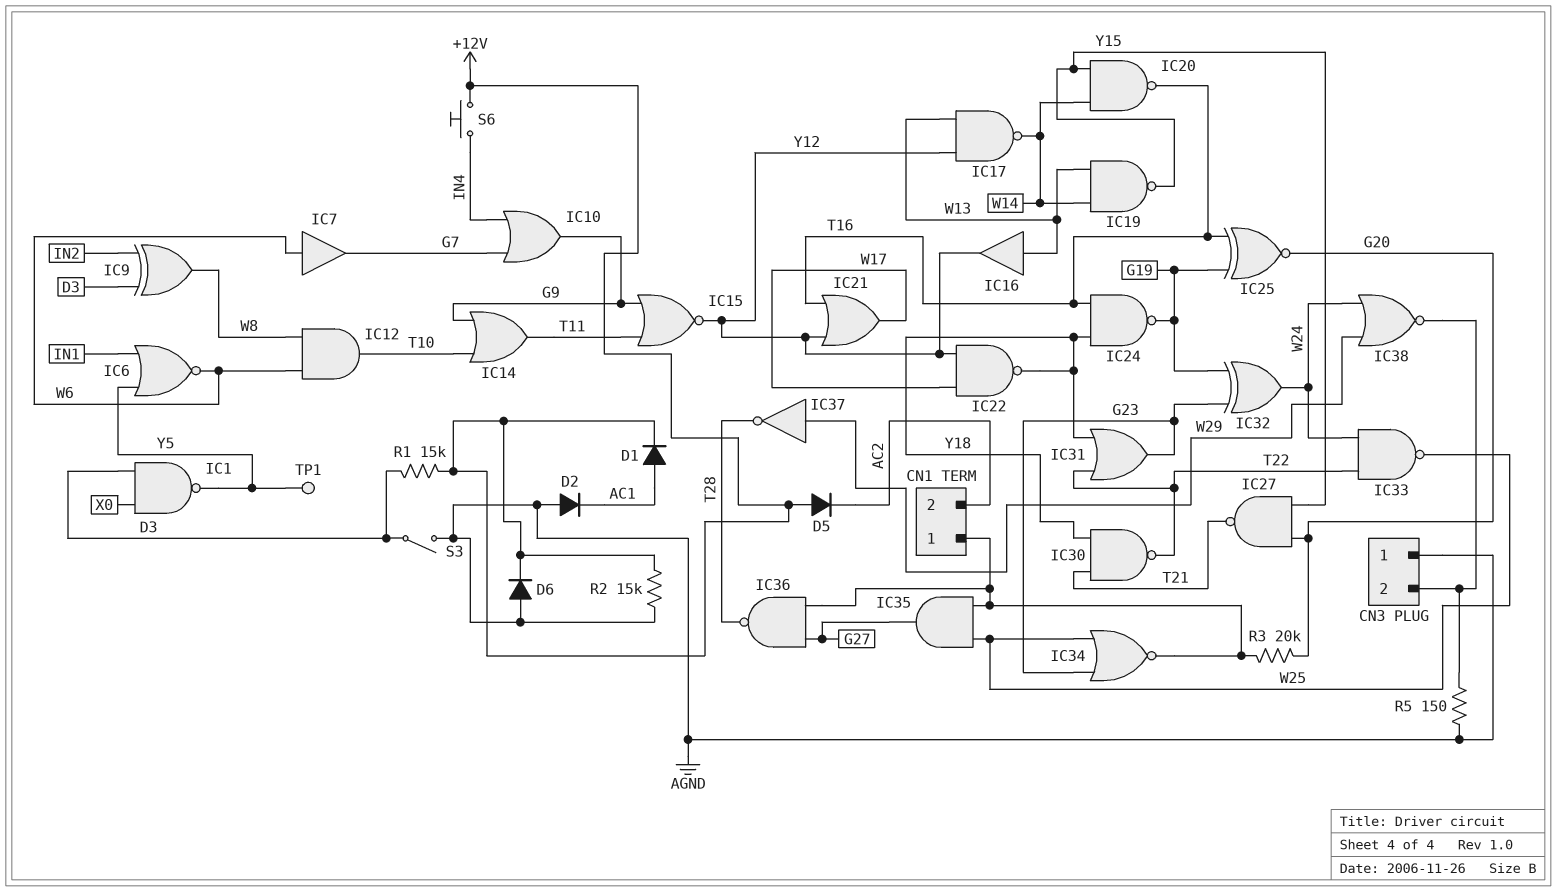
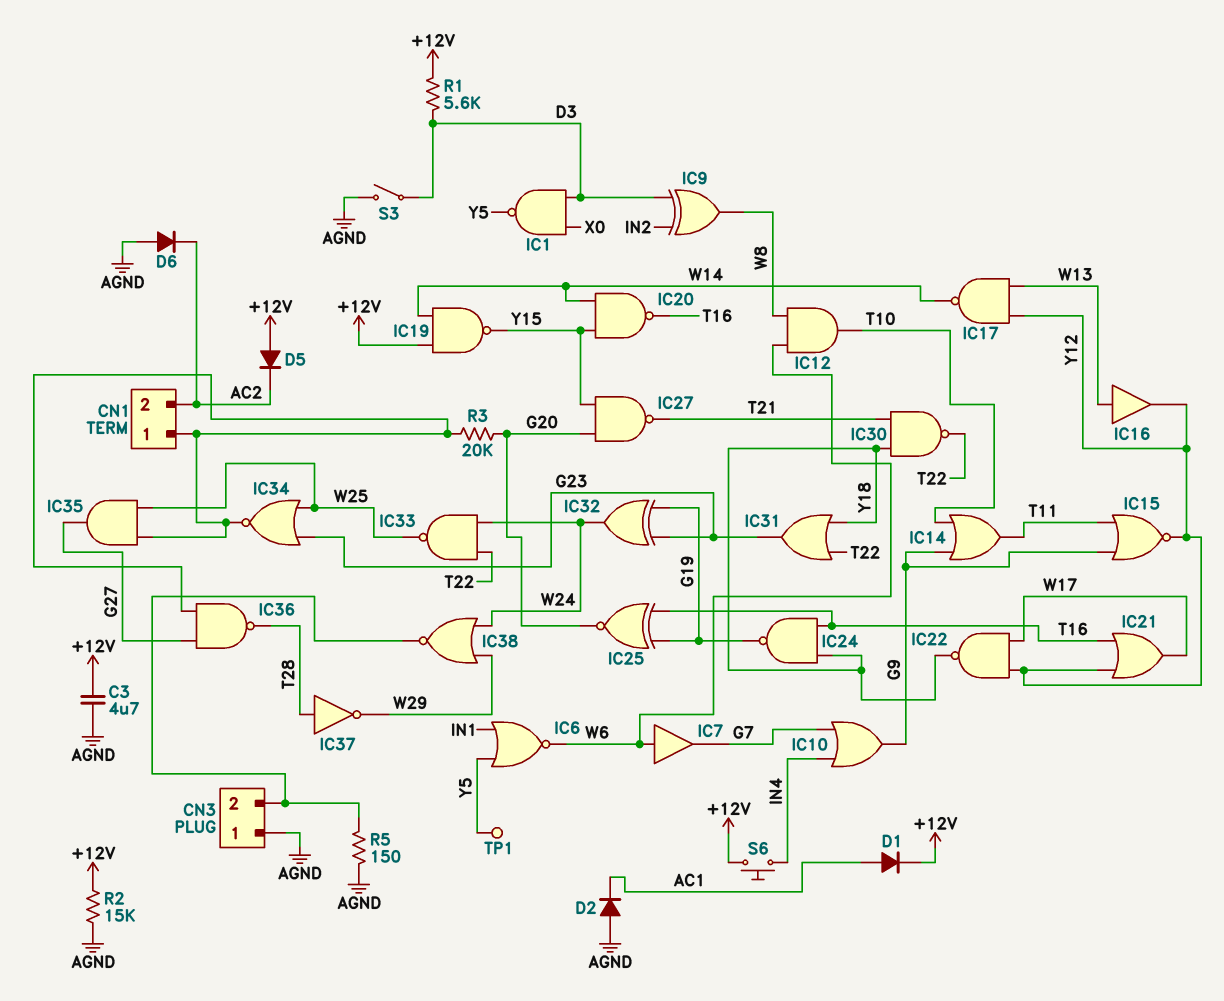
C3: none -> 4.7uF (+12V, AGND)
D6: diode (A AGND, K +12V) -> diode (A AGND, K AC2)
IC19: NAND (in W13, in W14, out Y15) -> NAND (in +12V, in W14, out Y15)
IC37: NOT (in W29, out T28) -> NOT (in T28, out W29)
R1: 15k (+12V, D3) -> 5.6k (+12V, D3)

